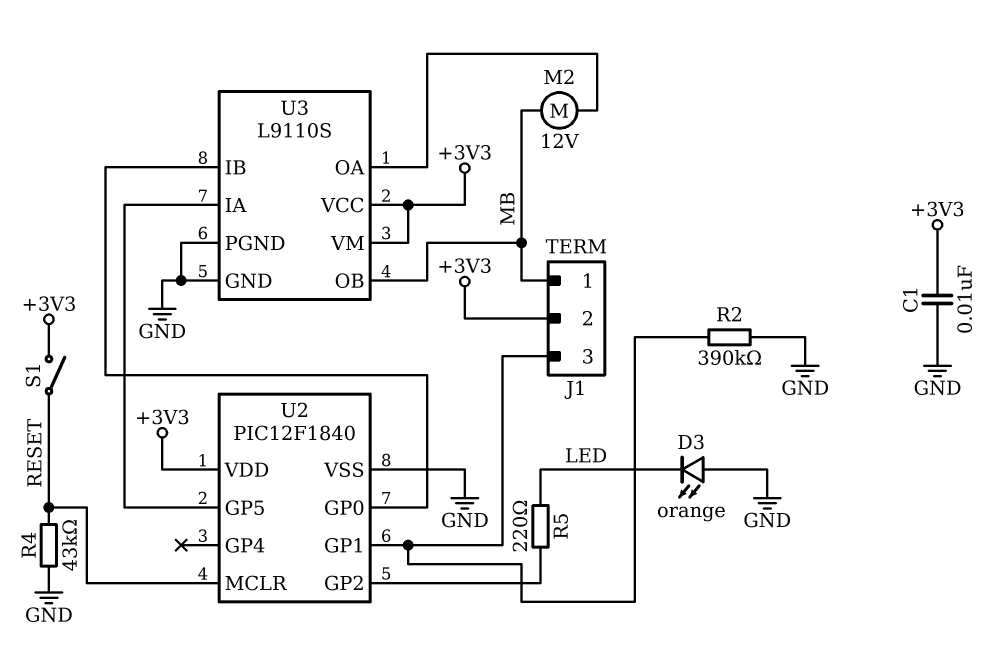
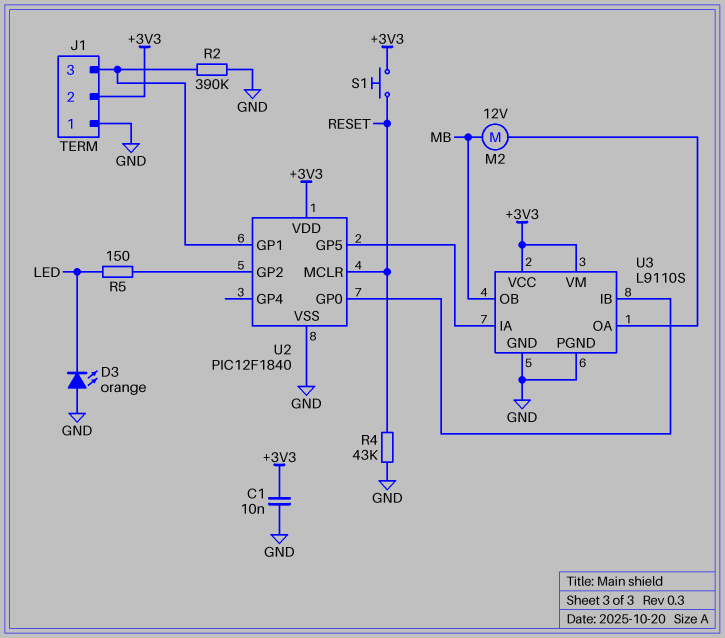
J1 pin 1: MB -> GND
R5: 220 (LED, U2/GP2) -> 150 (LED, U2/GP2)
S1: switch (+3V3, RESET) -> button (+3V3, RESET)

